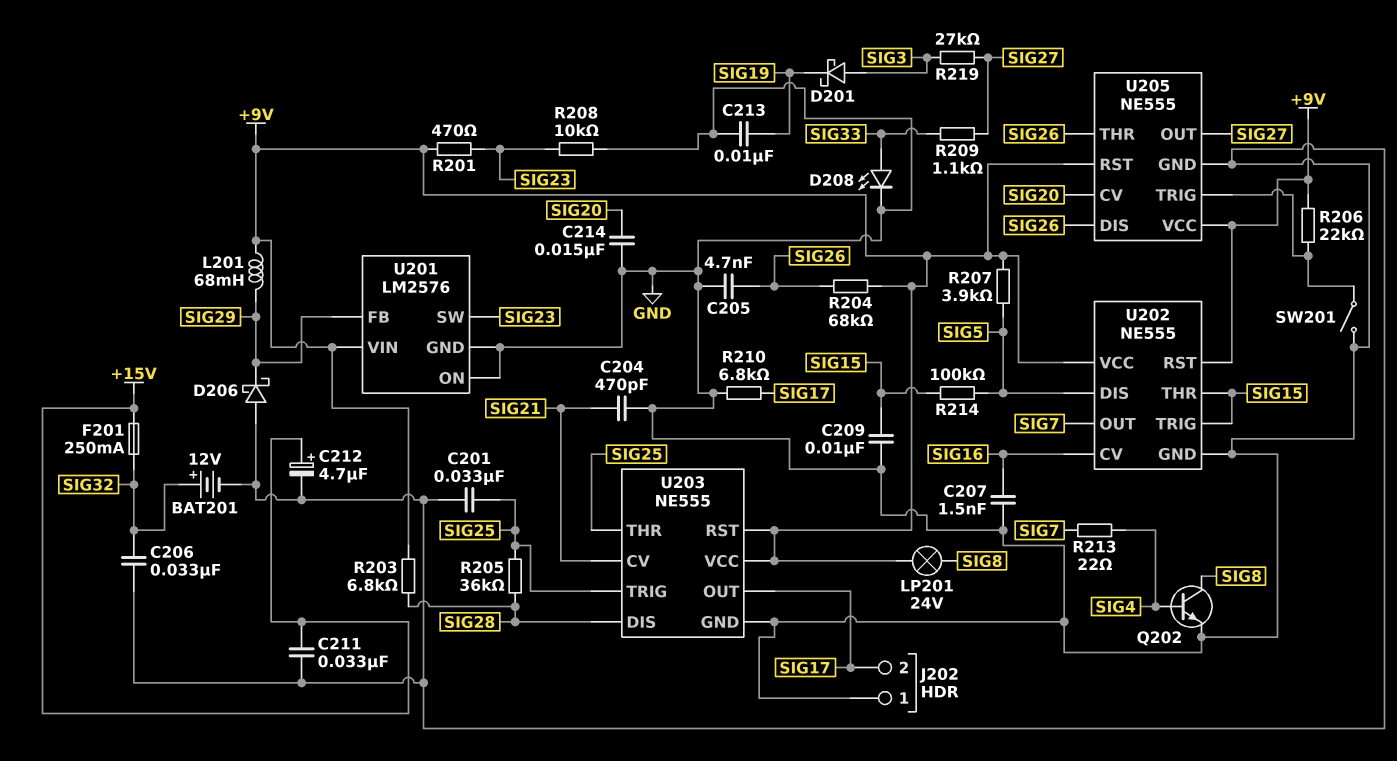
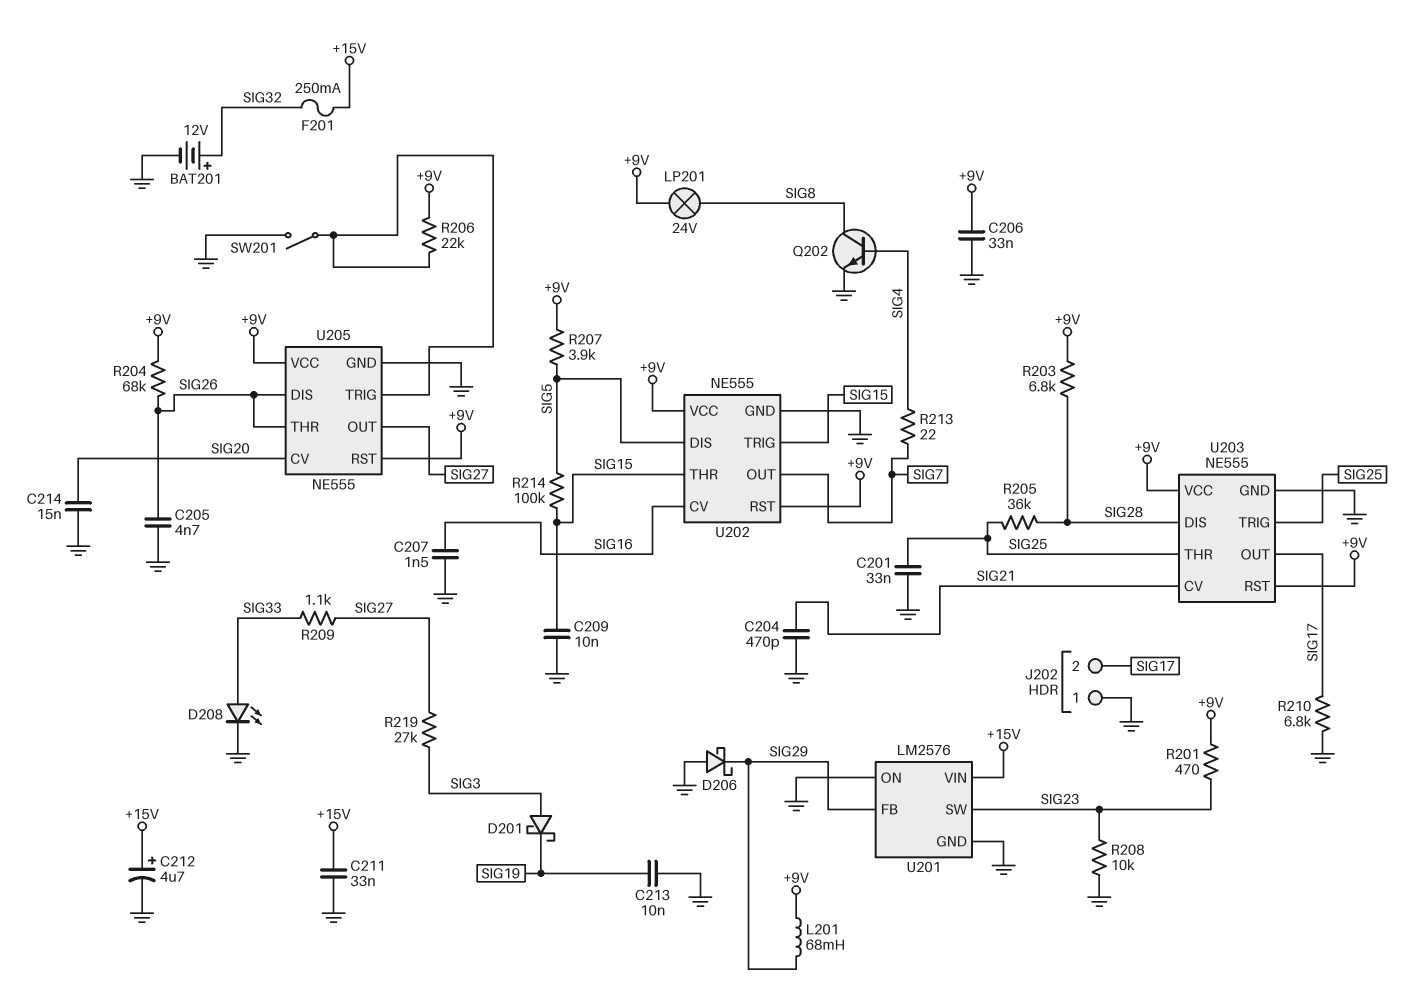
C206: 33nF (GND, SIG32) -> 33nF (+9V, GND)
U201 pin VIN: +9V -> +15V

